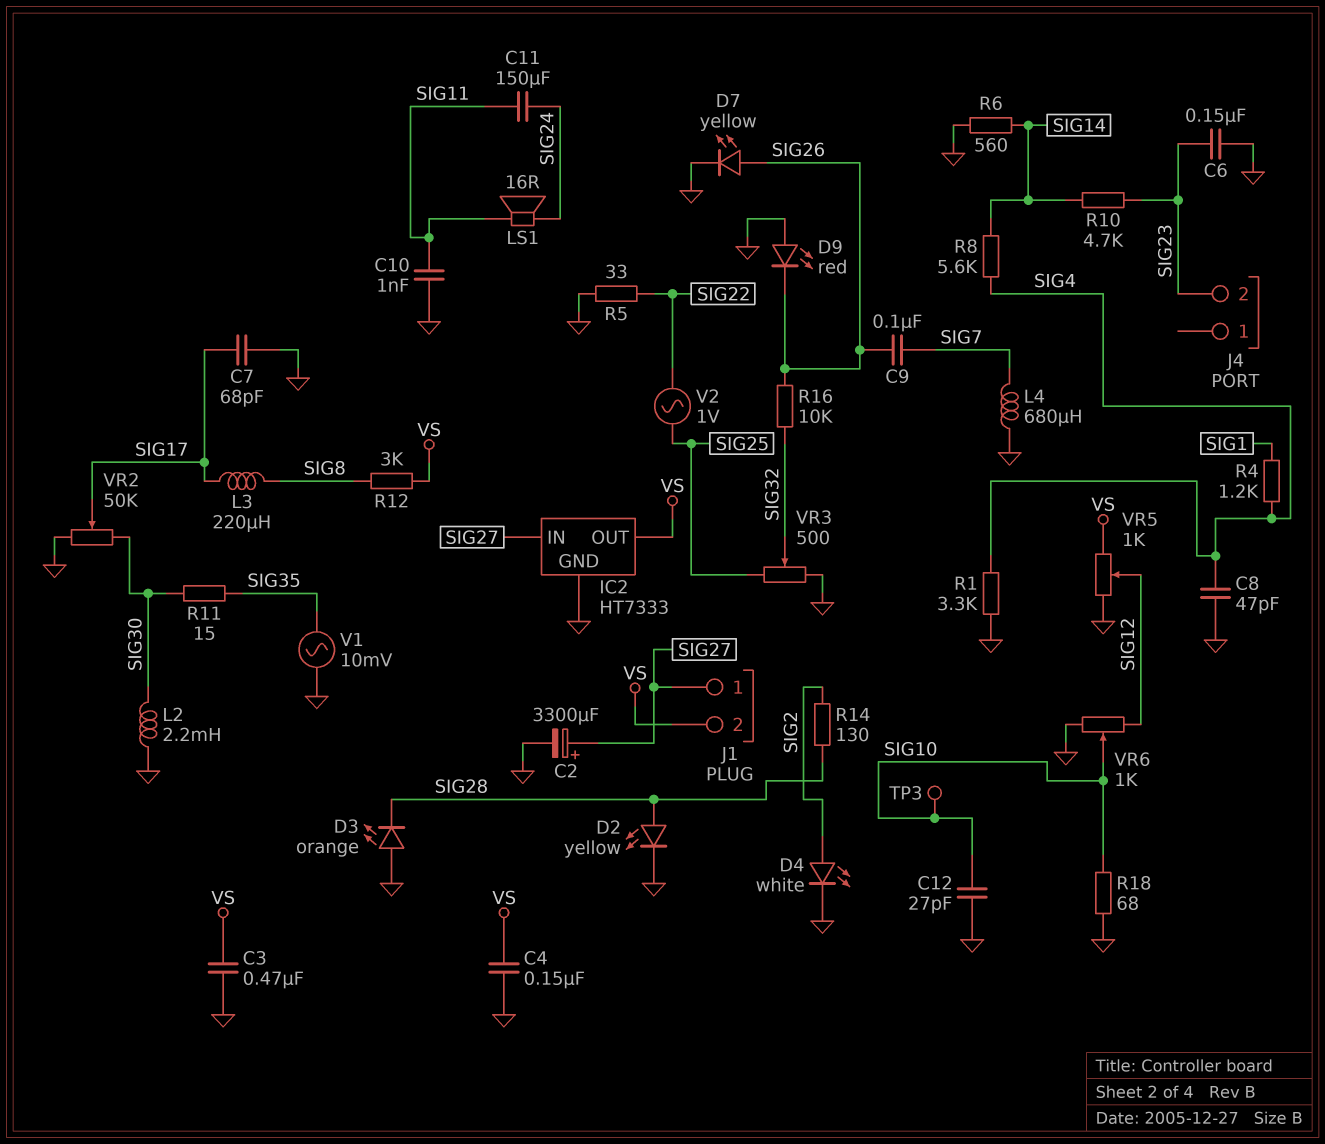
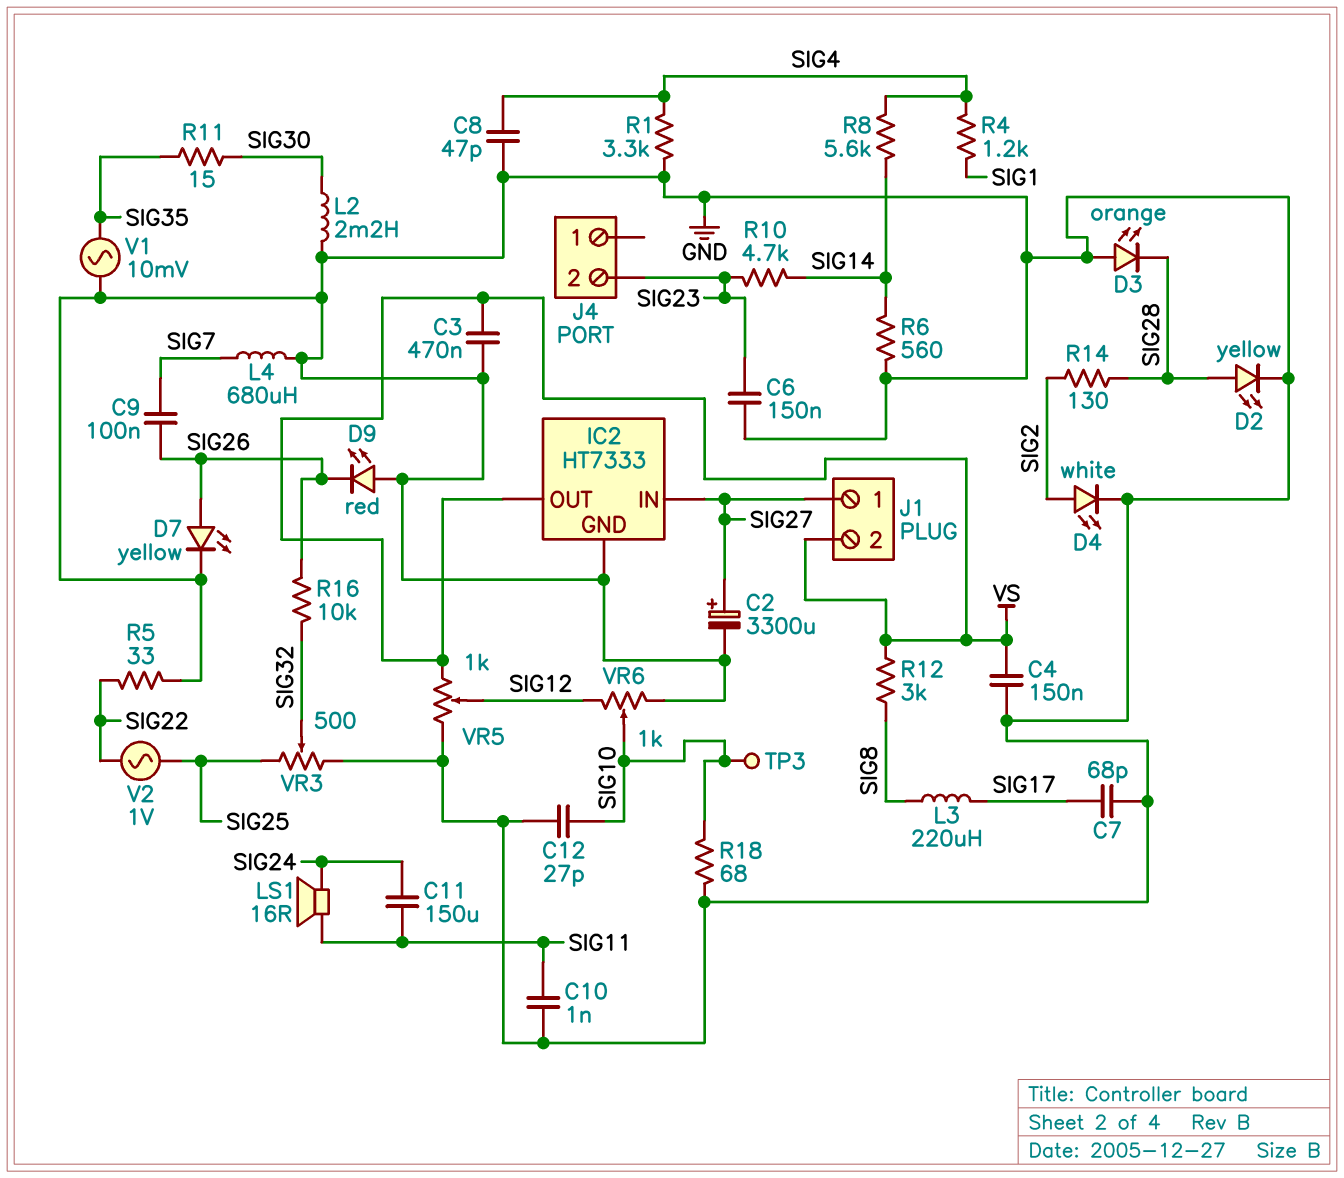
VR2: 50k (GND, SIG30, wiper SIG17) -> none

